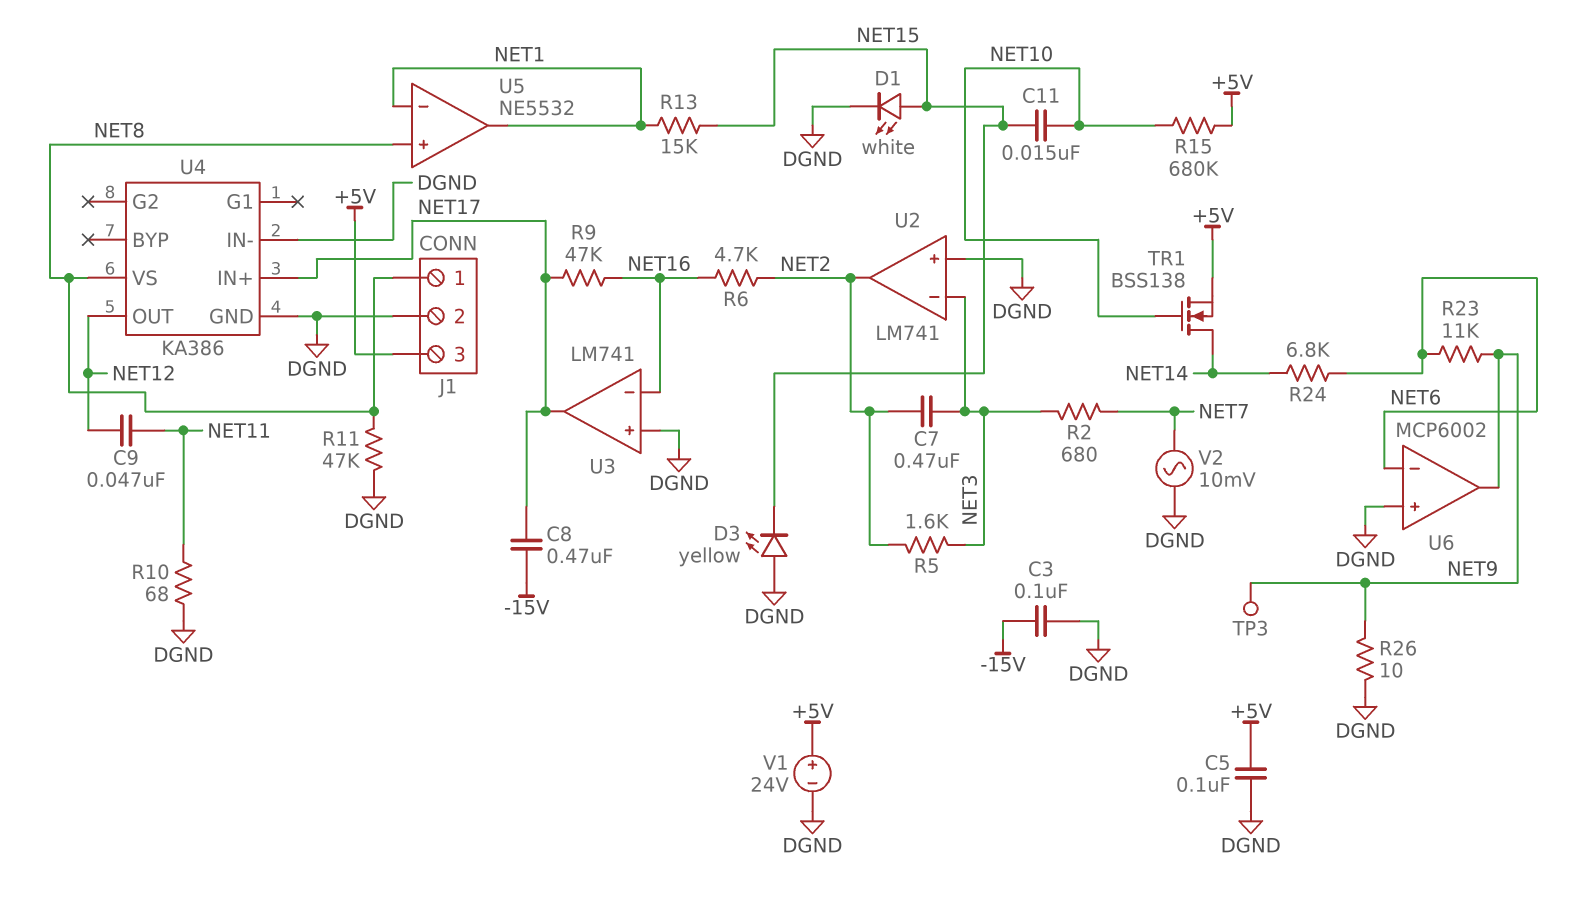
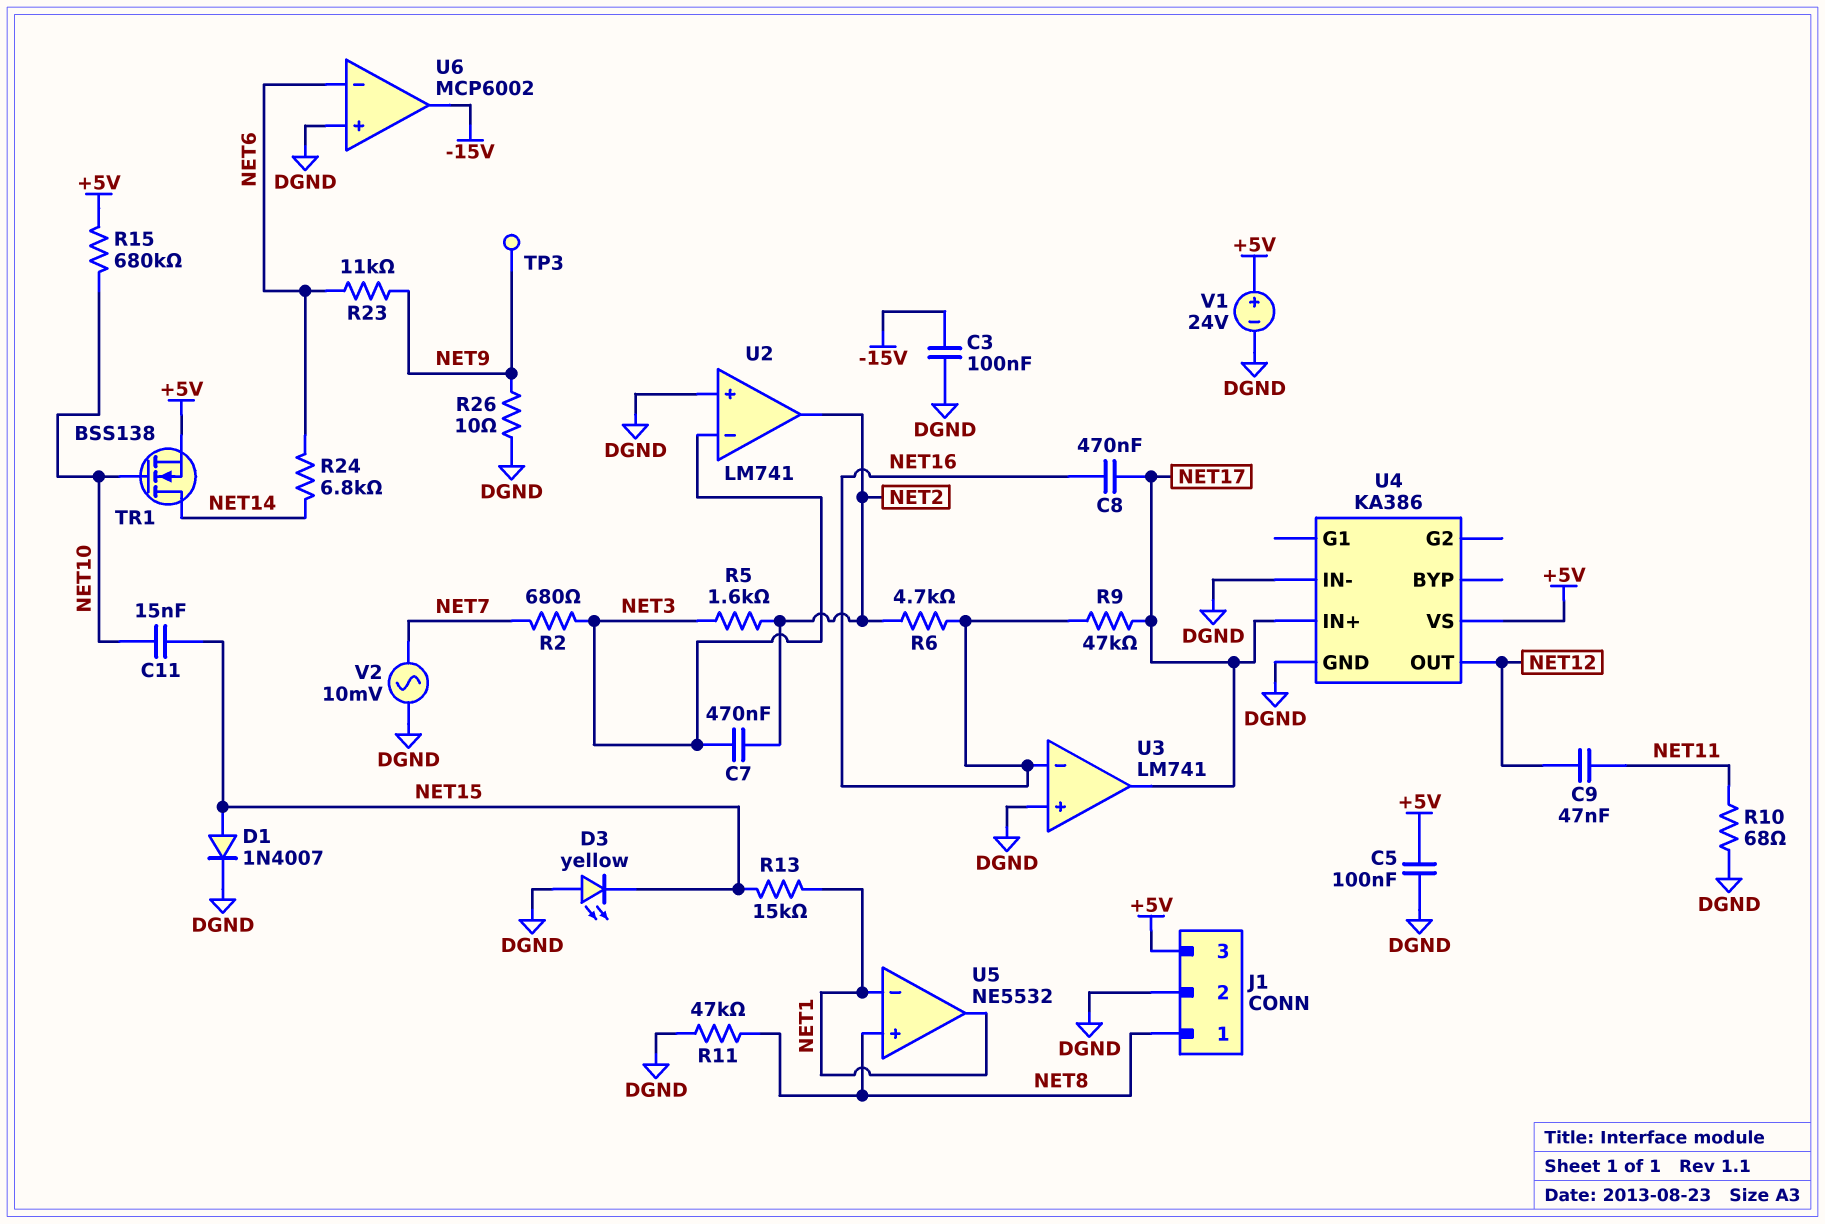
C8: 470nF (-15V, NET17) -> 470nF (NET16, NET17)
D1: LED white (A NET15, K DGND) -> diode 1N4007 (A NET15, K DGND)
U4 pin VS: NET8 -> +5V
U6 pin out: NET9 -> -15V

